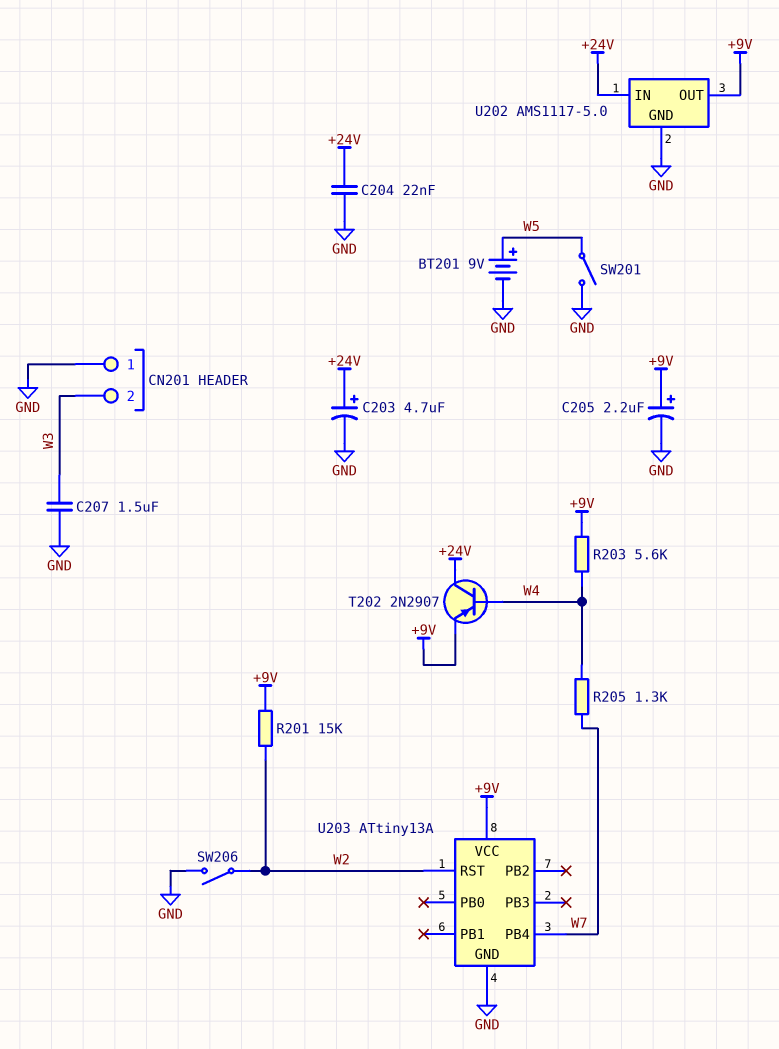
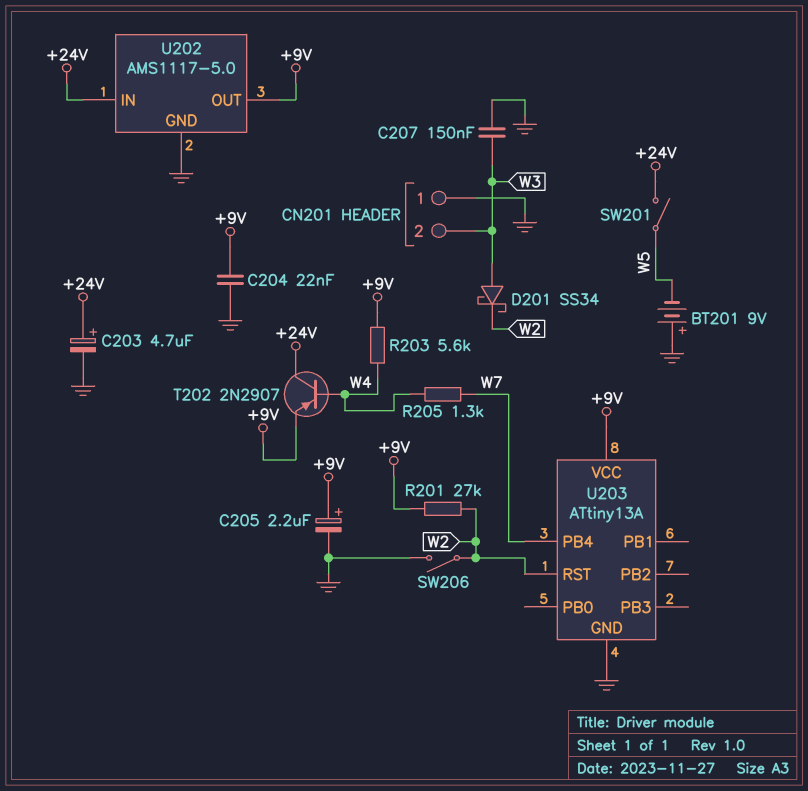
BT201: 9V (plus W5, minus GND) -> 9V (plus GND, minus W5)
C204: 22nF (+24V, GND) -> 22nF (+9V, GND)
C207: 1.5uF (GND, W3) -> 150nF (GND, W3)
D201: none -> schottky SS34 (A W3, K W2)
R201: 15k (+9V, W2) -> 27k (+9V, W2)
SW201: switch (GND, W5) -> switch (+24V, W5)

